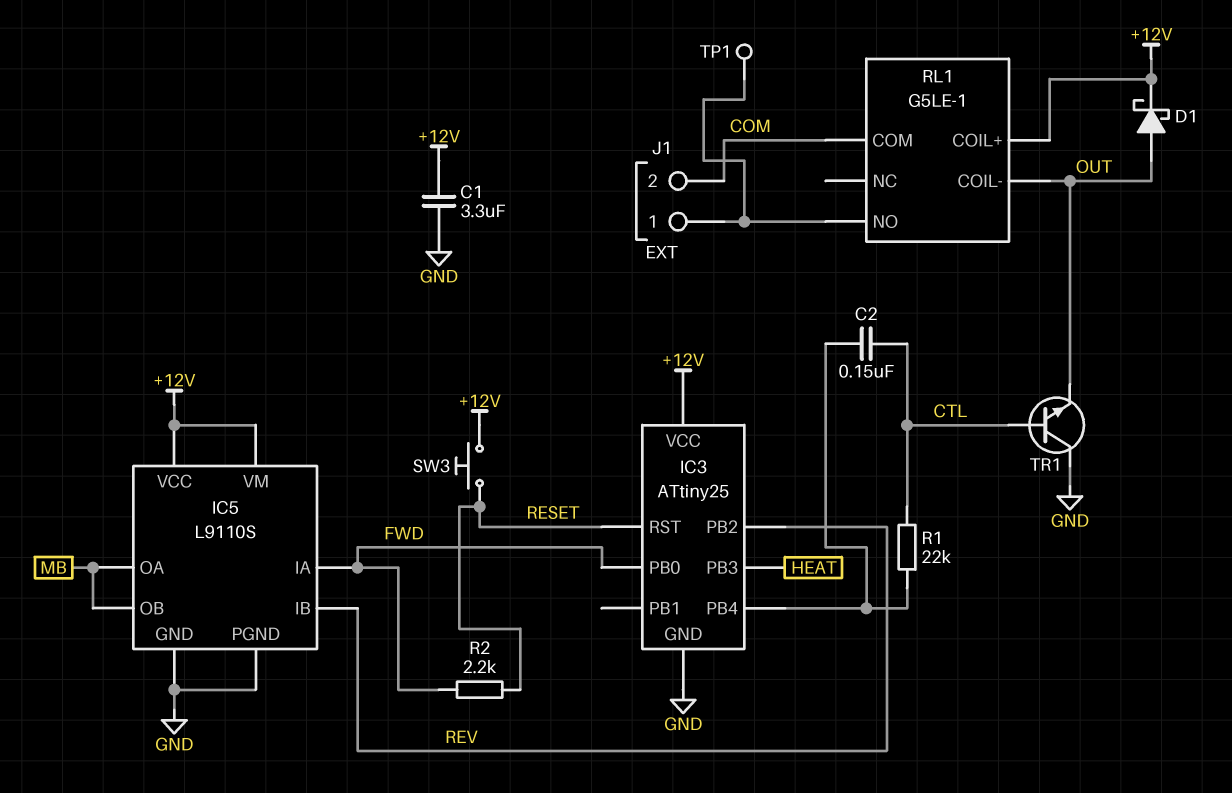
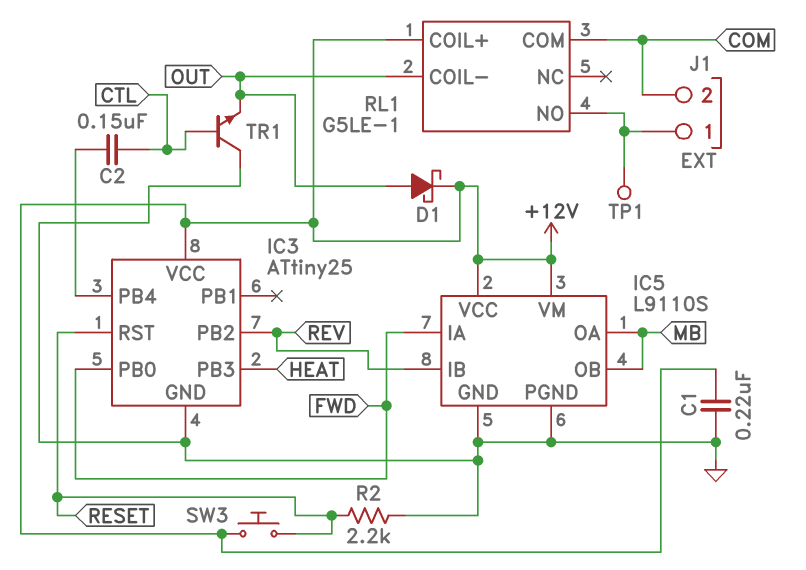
C1: 3.3uF (+12V, GND) -> 220nF (+12V, GND)
R1: 22k (CTL, IC3/PB4) -> none
R2: 2.2k (FWD, RESET) -> 2.2k (GND, RESET)

